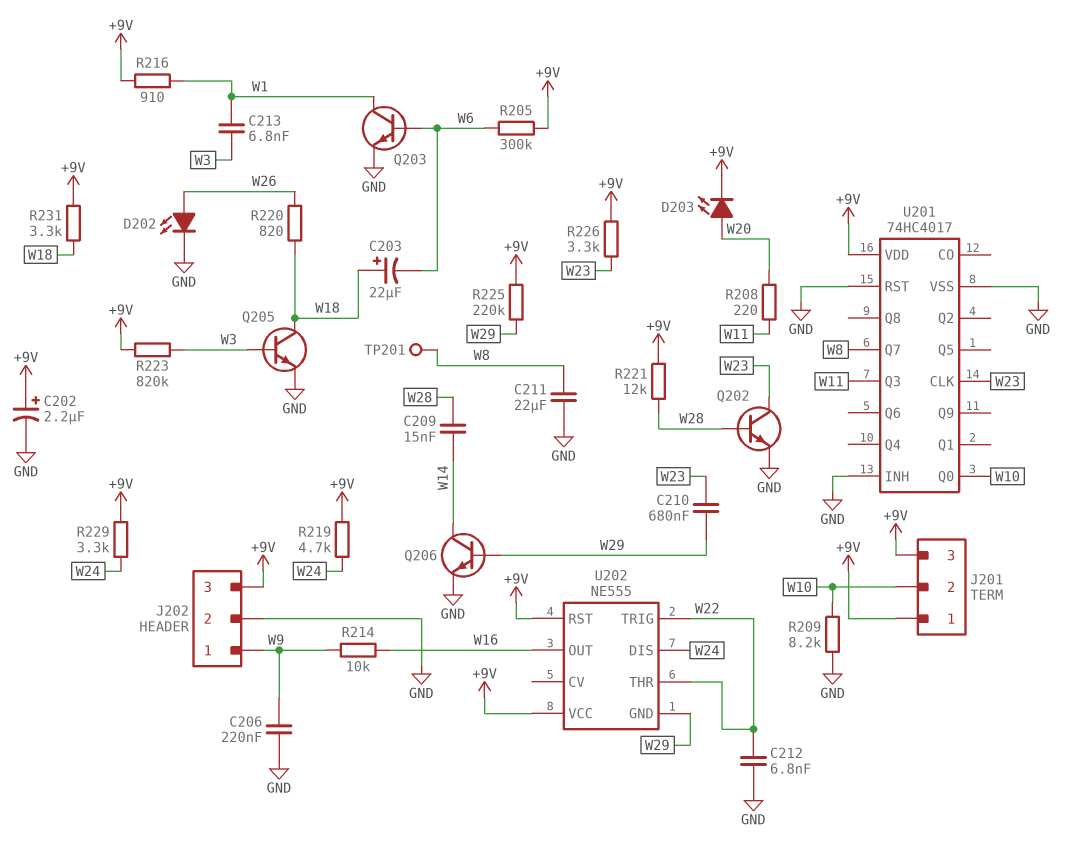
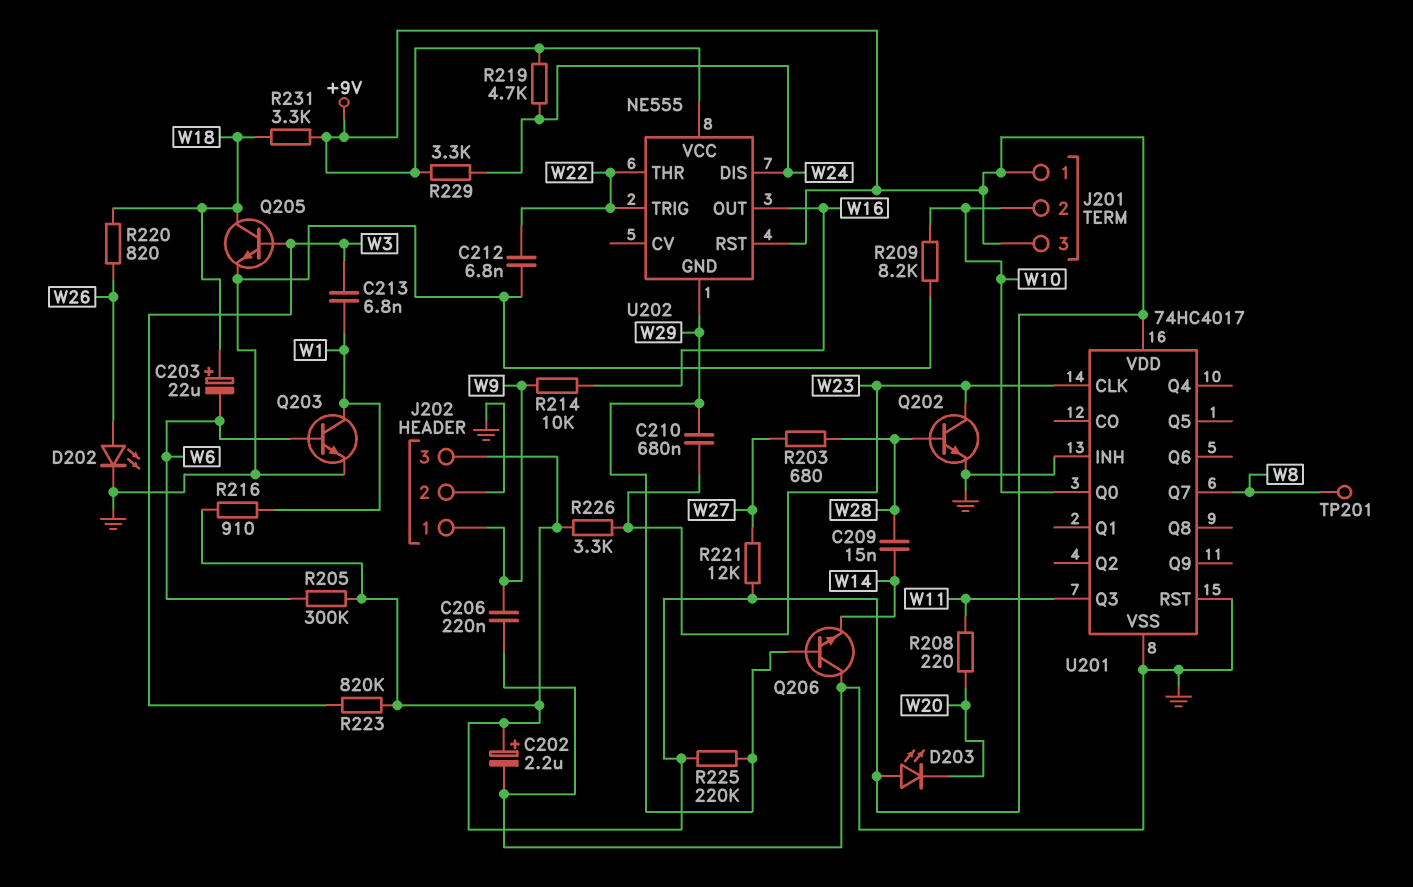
C211: 22uF (GND, W8) -> none
D203: LED (A W20, K +9V) -> LED (A +9V, K W20)
Q206: NPN (B W29, C W14, E GND) -> NPN (B W29, C GND, E W14)
R203: none -> 680 (W27, W28)
R221: 12k (+9V, W28) -> 12k (+9V, W27)

